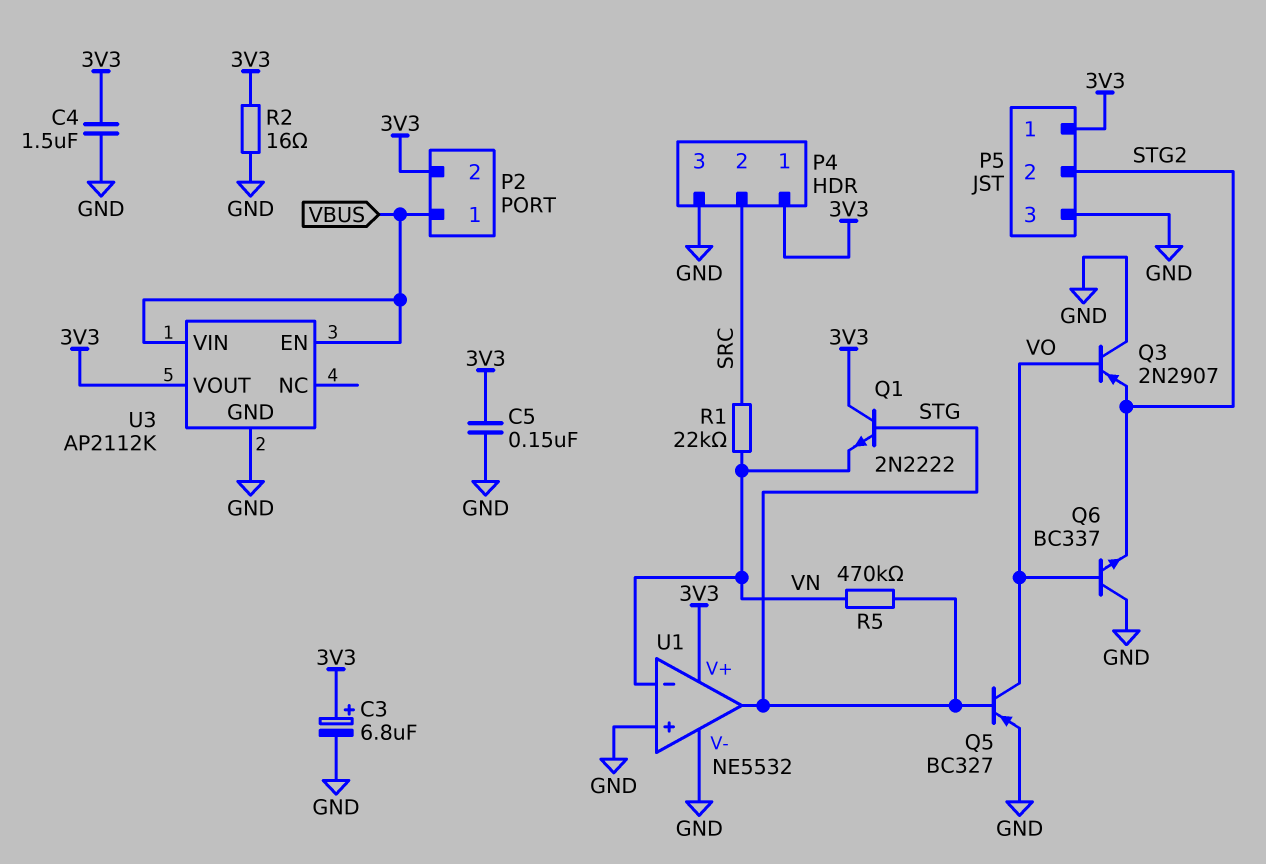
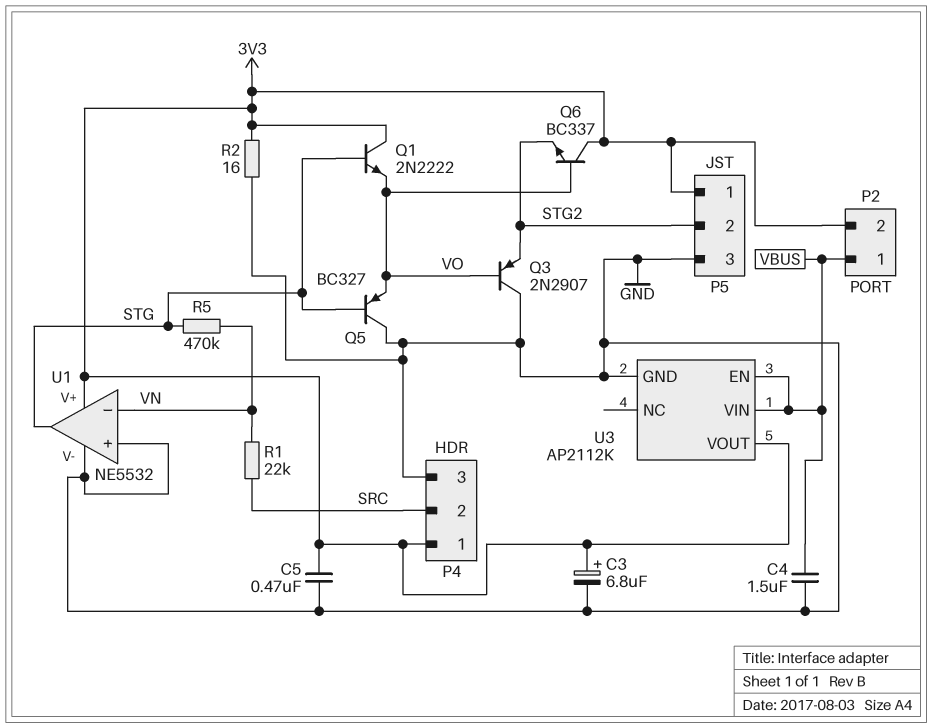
C4: 1.5uF (3V3, GND) -> 1.5uF (GND, VBUS)
C5: 150nF (3V3, GND) -> 470nF (3V3, GND)
Q1: NPN 2N2222 (B STG, C 3V3, E VN) -> NPN 2N2222 (B STG, C 3V3, E VO)
Q5: PNP BC327 (B STG, C VO, E GND) -> PNP BC327 (B STG, C GND, E VO)
Q6: NPN BC337 (B VO, C GND, E STG2) -> NPN BC337 (B VO, C 3V3, E STG2)

